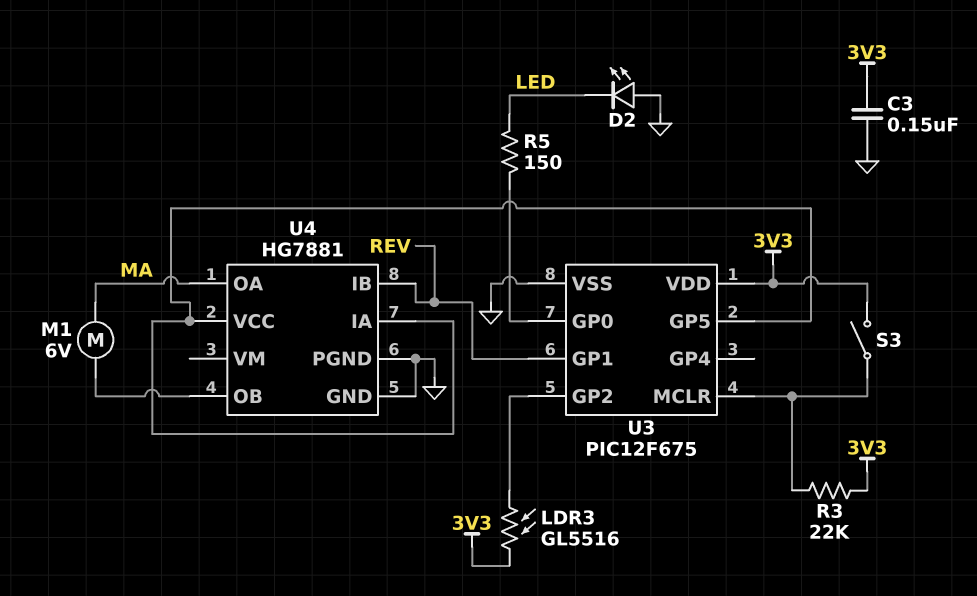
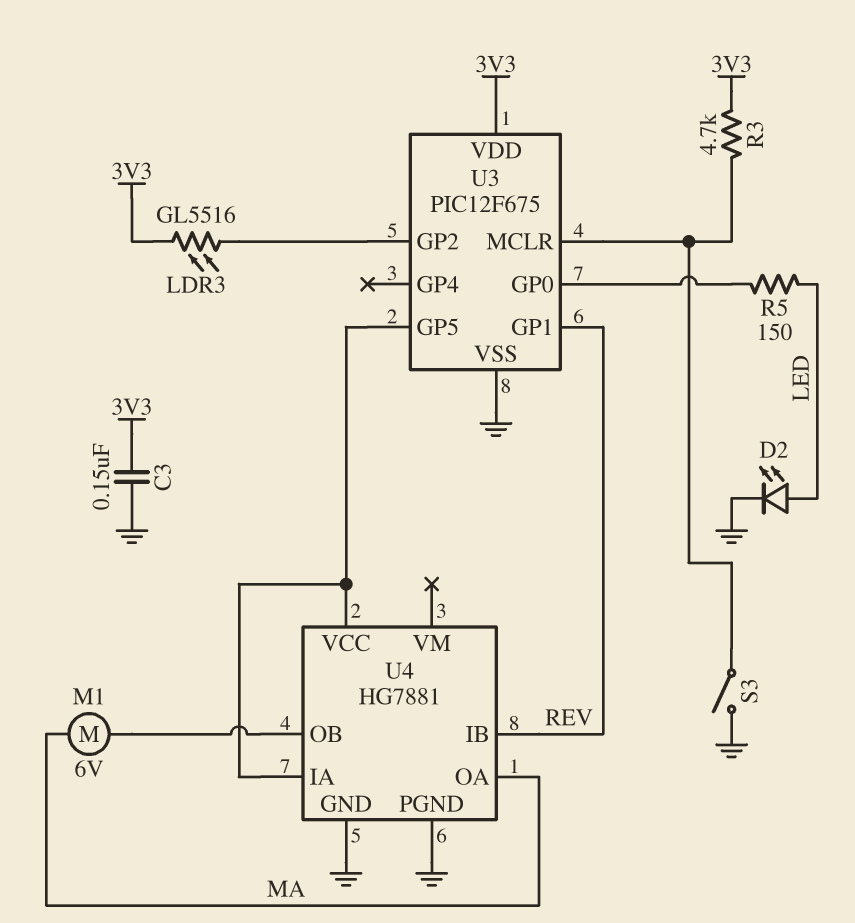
D2: LED (A GND, K LED) -> LED (A LED, K GND)
R3: 22k (3V3, U3/MCLR) -> 4.7k (3V3, U3/MCLR)
S3: switch (3V3, U3/MCLR) -> switch (GND, U3/MCLR)

